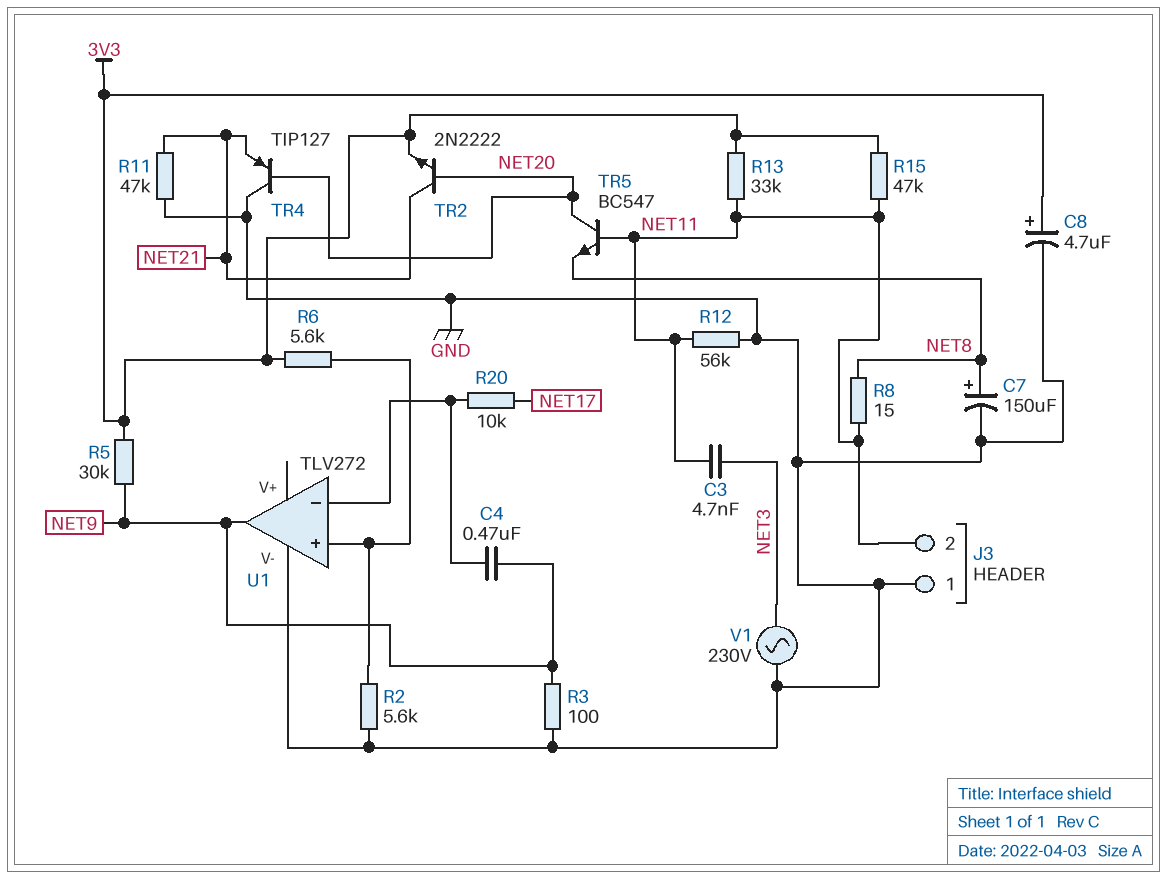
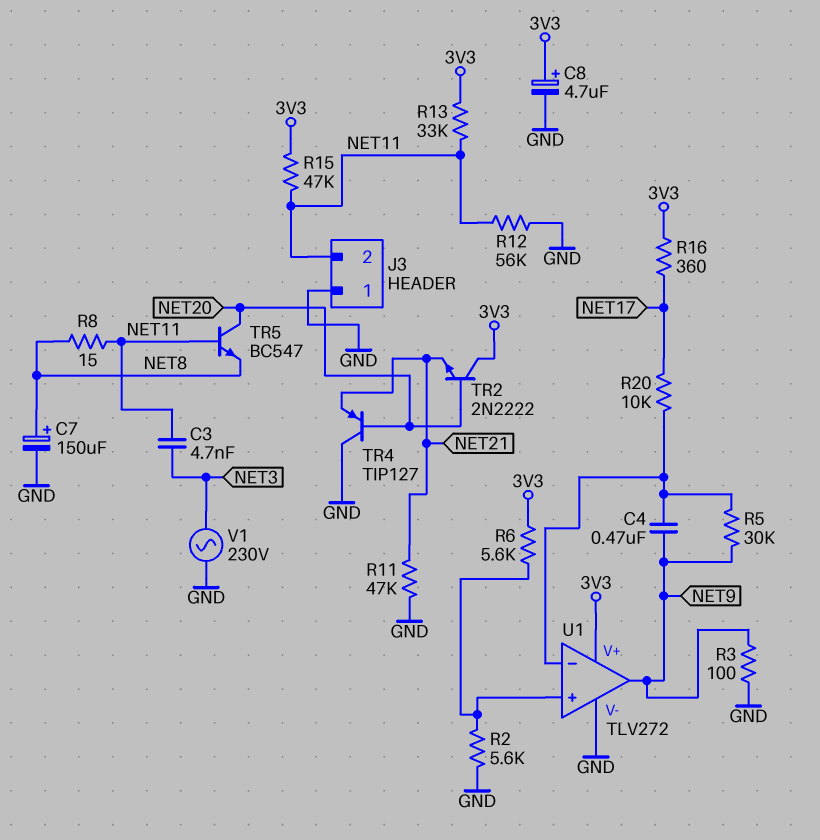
R5: 30k (3V3, NET9) -> 30k (NET9, U1/in-)
R16: none -> 360 (3V3, NET17)
TR2: NPN 2N2222 (B NET20, C NET21, E 3V3) -> NPN 2N2222 (B NET20, C 3V3, E NET21)
U1 pin V+: none -> 3V3

